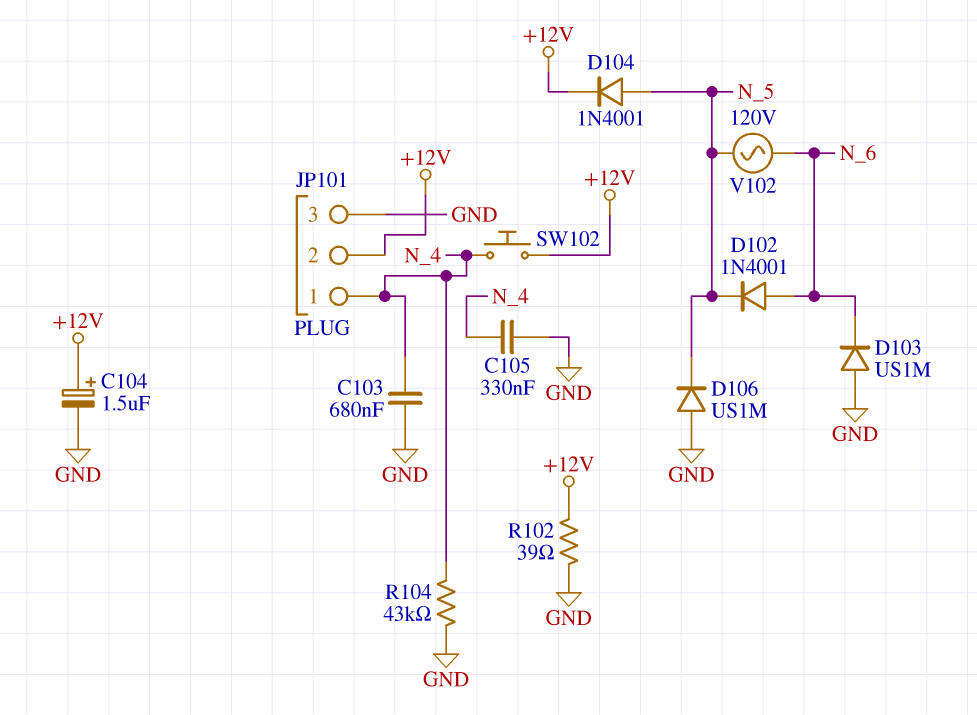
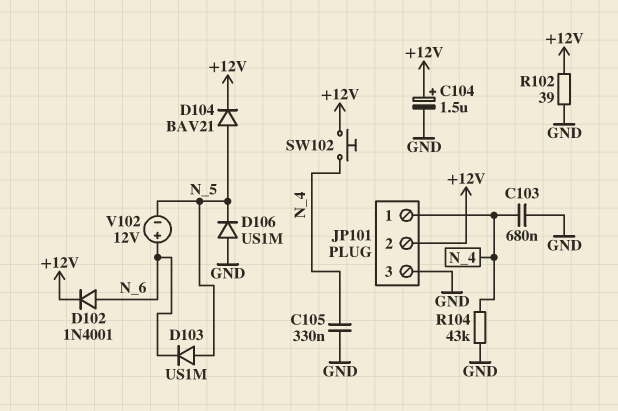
D102: diode 1N4001 (A N_6, K N_5) -> diode 1N4001 (A N_6, K +12V)
D103: diode US1M (A GND, K N_6) -> diode US1M (A N_5, K N_6)
D104: diode 1N4001 (A N_5, K +12V) -> diode BAV21 (A N_5, K +12V)
V102: AC 120V (N_5, N_6) -> 12V (plus N_6, minus N_5)

